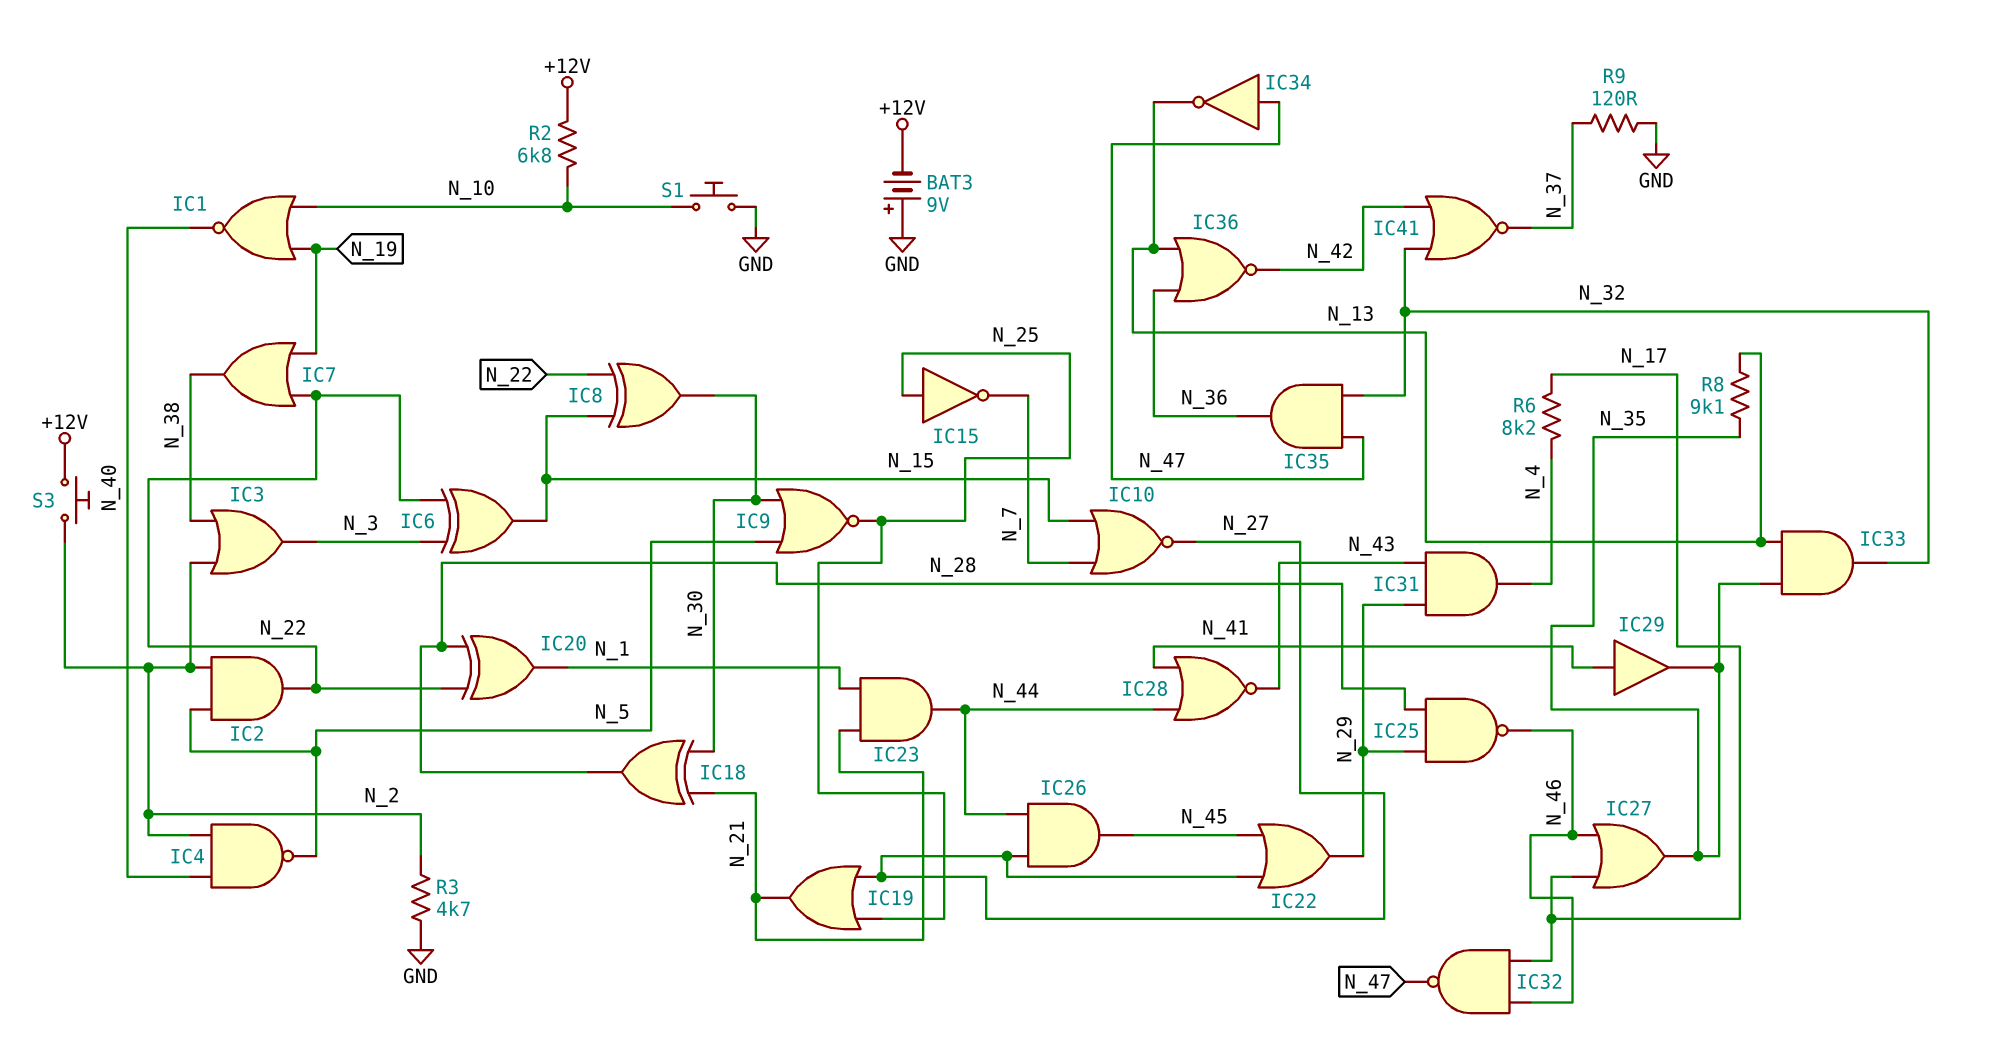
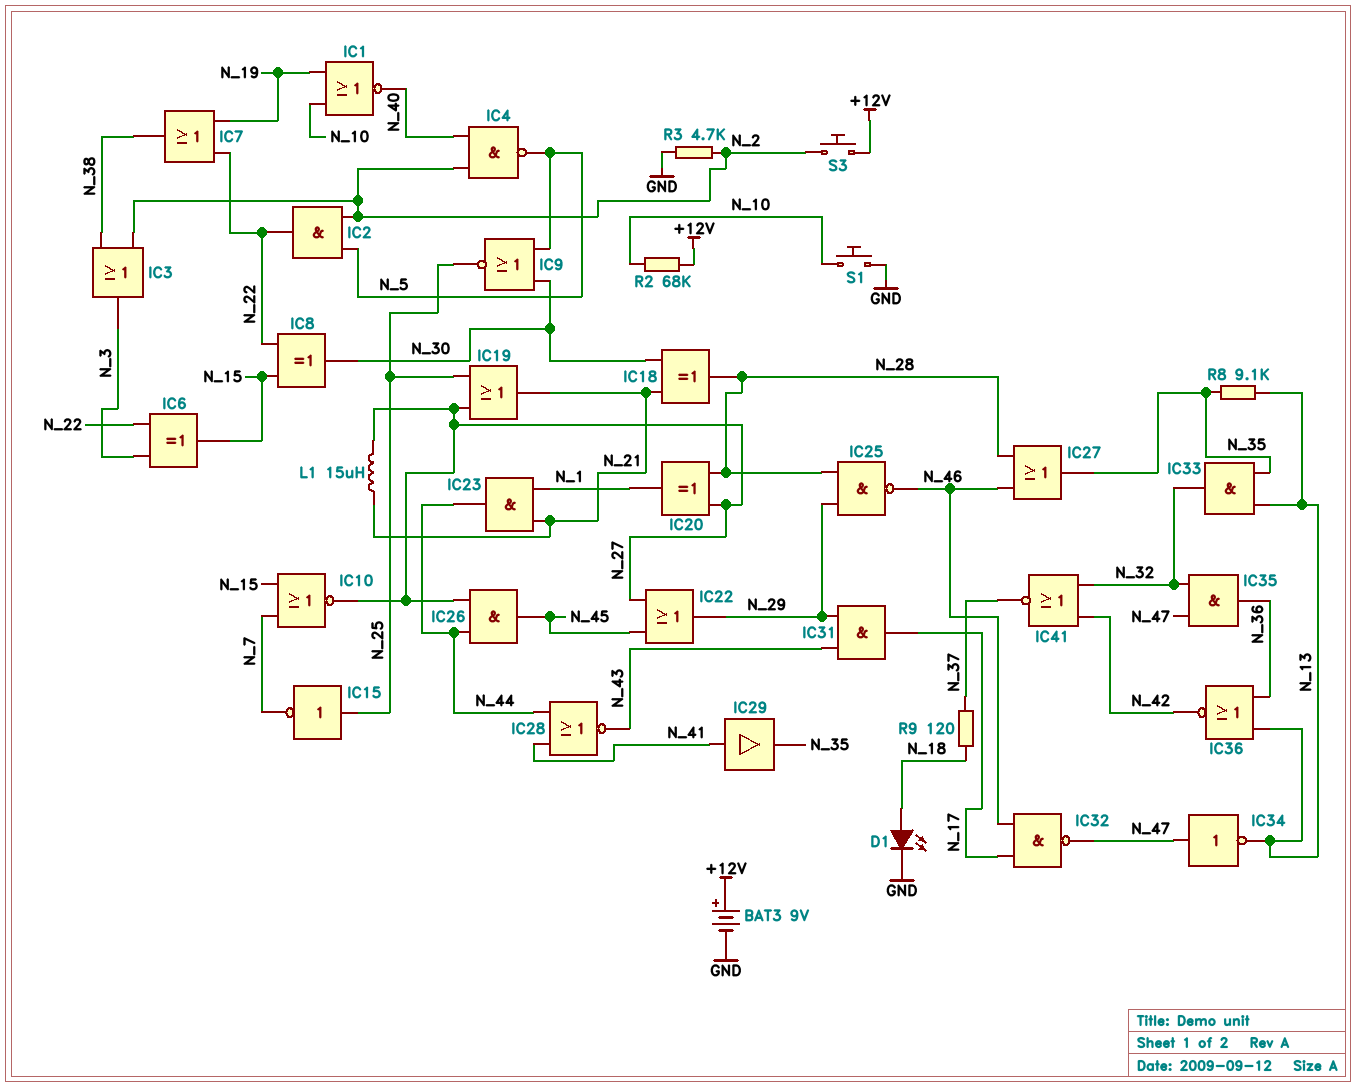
BAT3: 9V (plus GND, minus +12V) -> 9V (plus +12V, minus GND)
D1: none -> LED (A N_18, K GND)
IC20: XOR (in N_22, in N_28, out N_1) -> XOR (in N_27, in N_28, out N_1)
IC27: OR (in N_17, in N_46, out N_35) -> OR (in N_28, in N_46, out N_35)
IC31: AND (in N_29, in N_43, out N_4) -> AND (in N_29, in N_43, out N_17)
L1: none -> 15uH (N_21, N_27)
R2: 6.8k (+12V, N_10) -> 68k (+12V, N_10)
R6: 8.2k (N_4, N_17) -> none
R9: 120 (GND, N_37) -> 120 (N_18, N_37)

